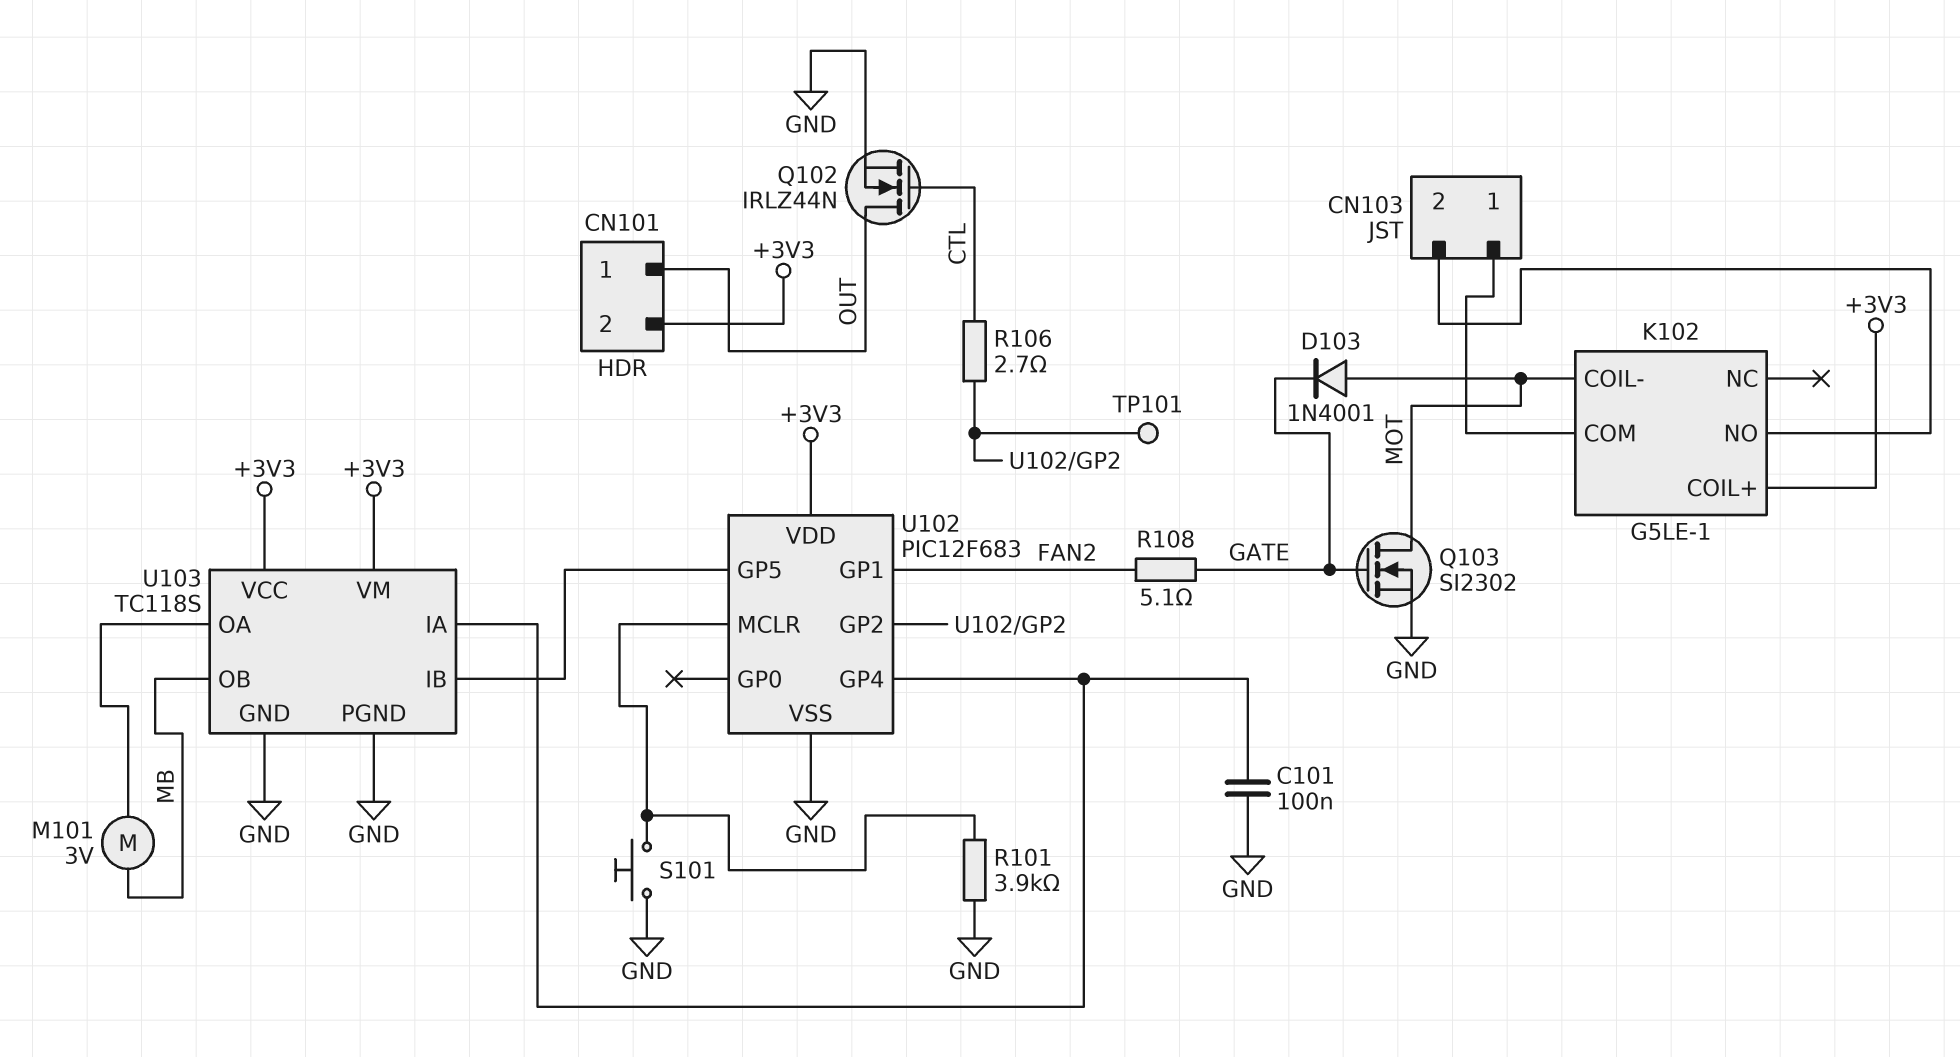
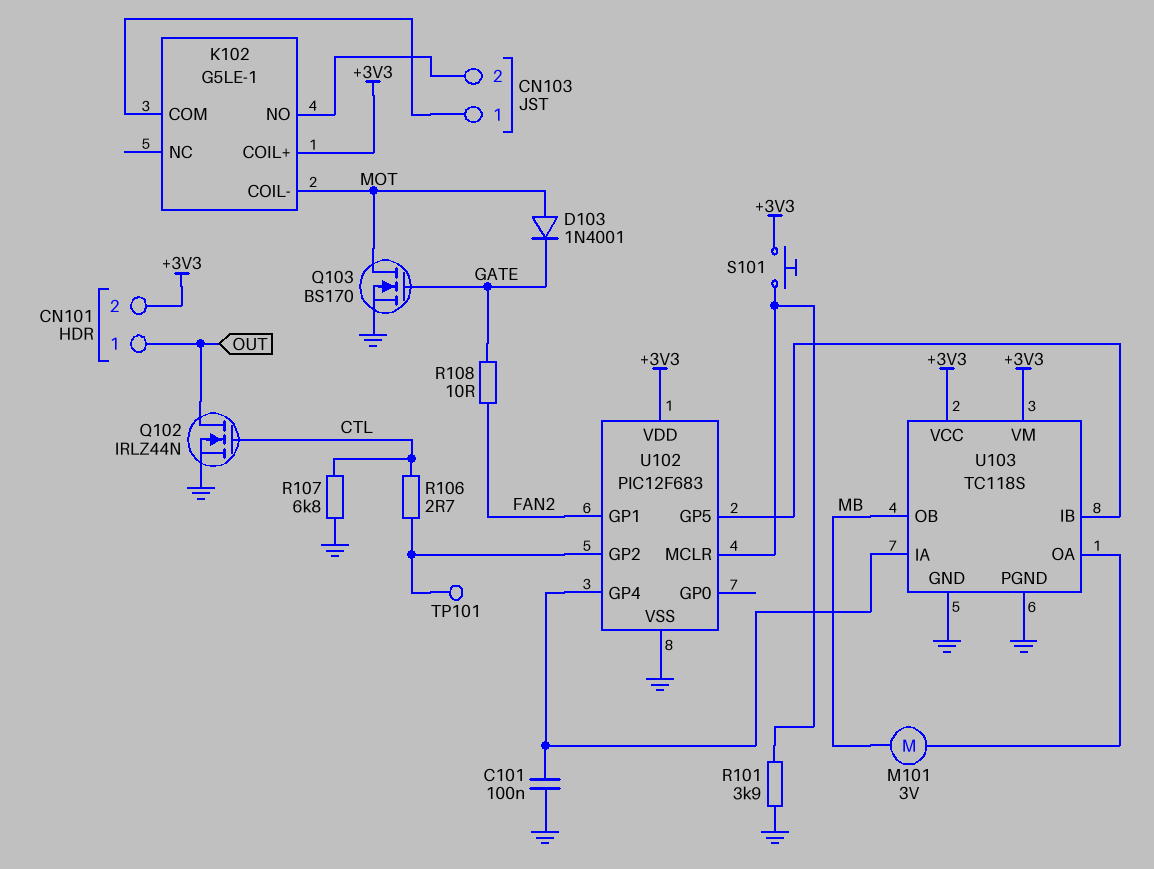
Q103: NMOS SI2302 (G GATE, D MOT, S GND) -> NMOS BS170 (G GATE, D MOT, S GND)
R107: none -> 6.8k (CTL, GND)
R108: 5.1 (FAN2, GATE) -> 10 (FAN2, GATE)
S101: button (GND, U102/MCLR) -> button (+3V3, U102/MCLR)

